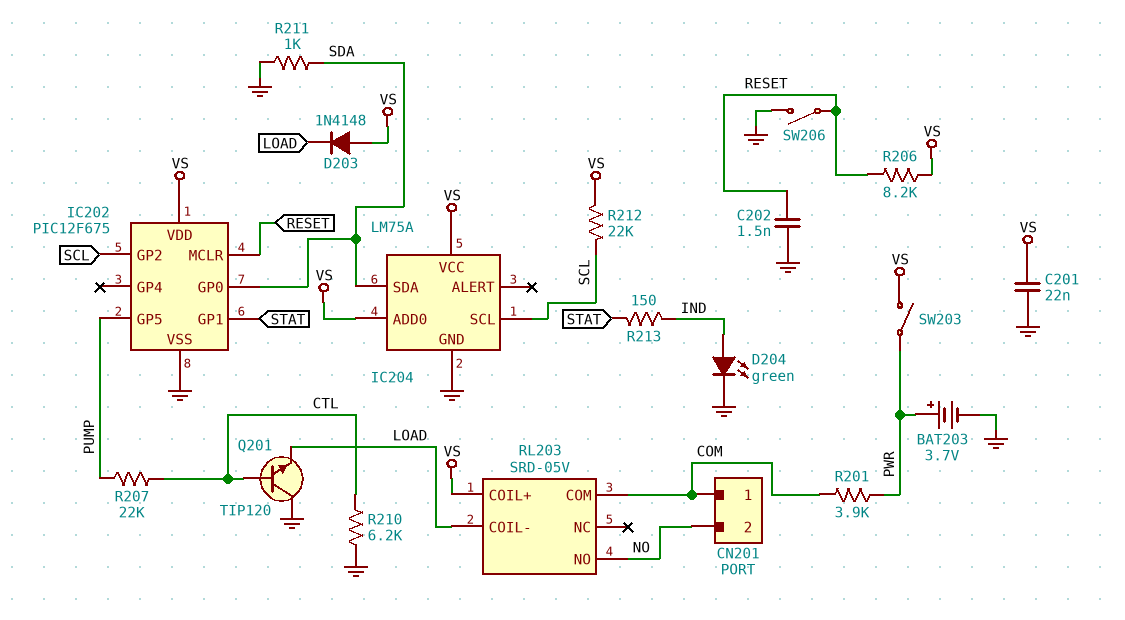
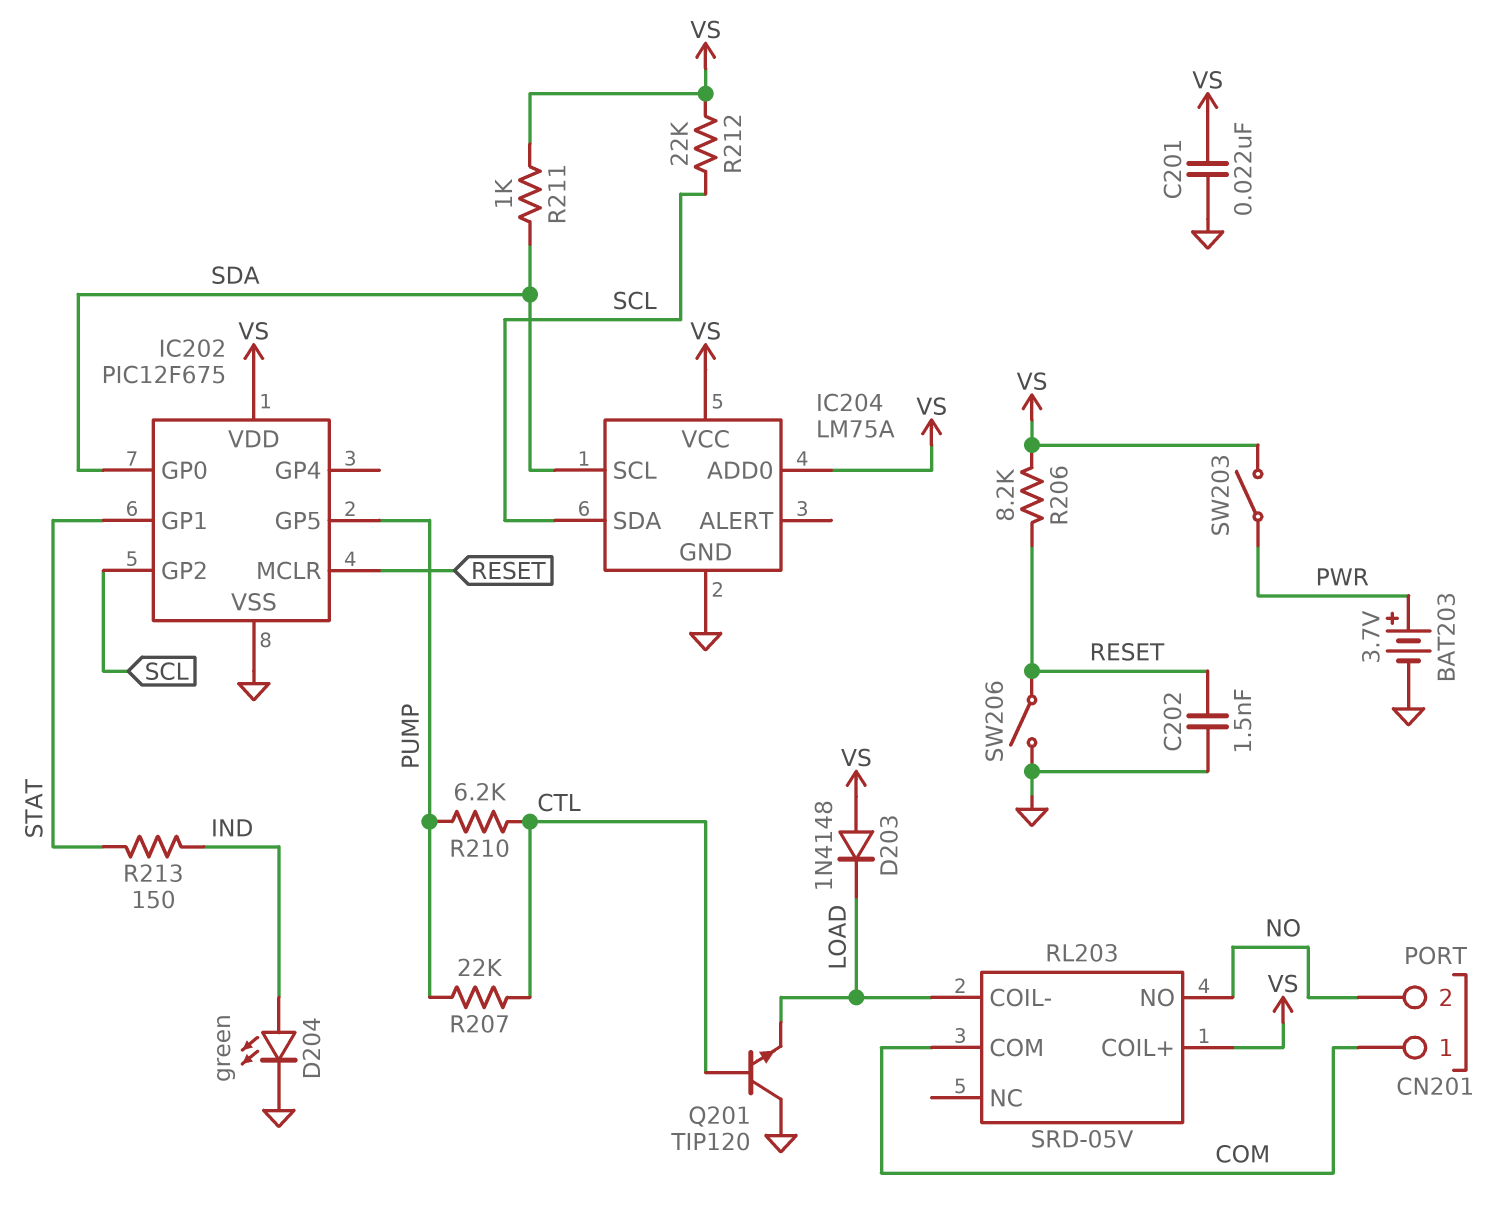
IC204 pin SCL: SCL -> SDA
IC204 pin SDA: SDA -> SCL
R201: 3.9k (COM, PWR) -> none
R210: 6.2k (CTL, GND) -> 6.2k (CTL, PUMP)
R211: 1k (GND, SDA) -> 1k (SDA, VS)

